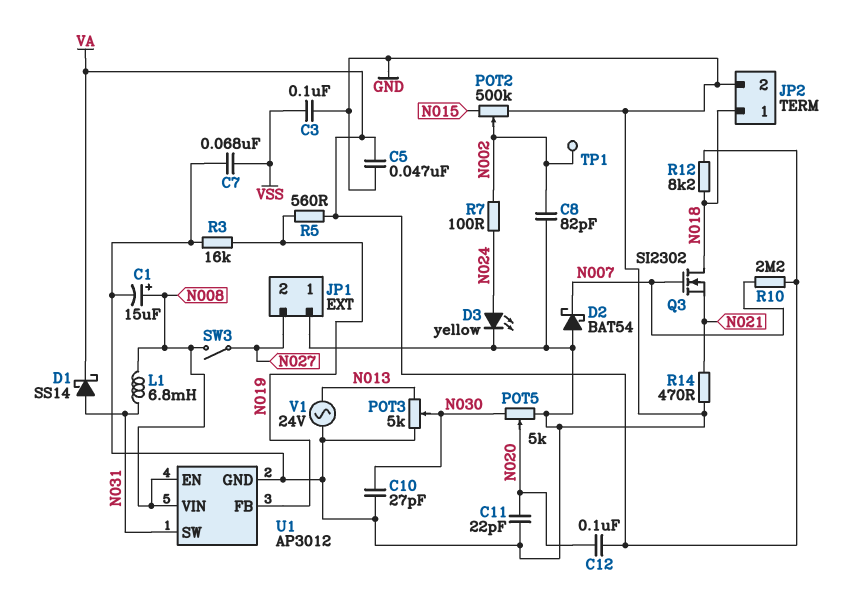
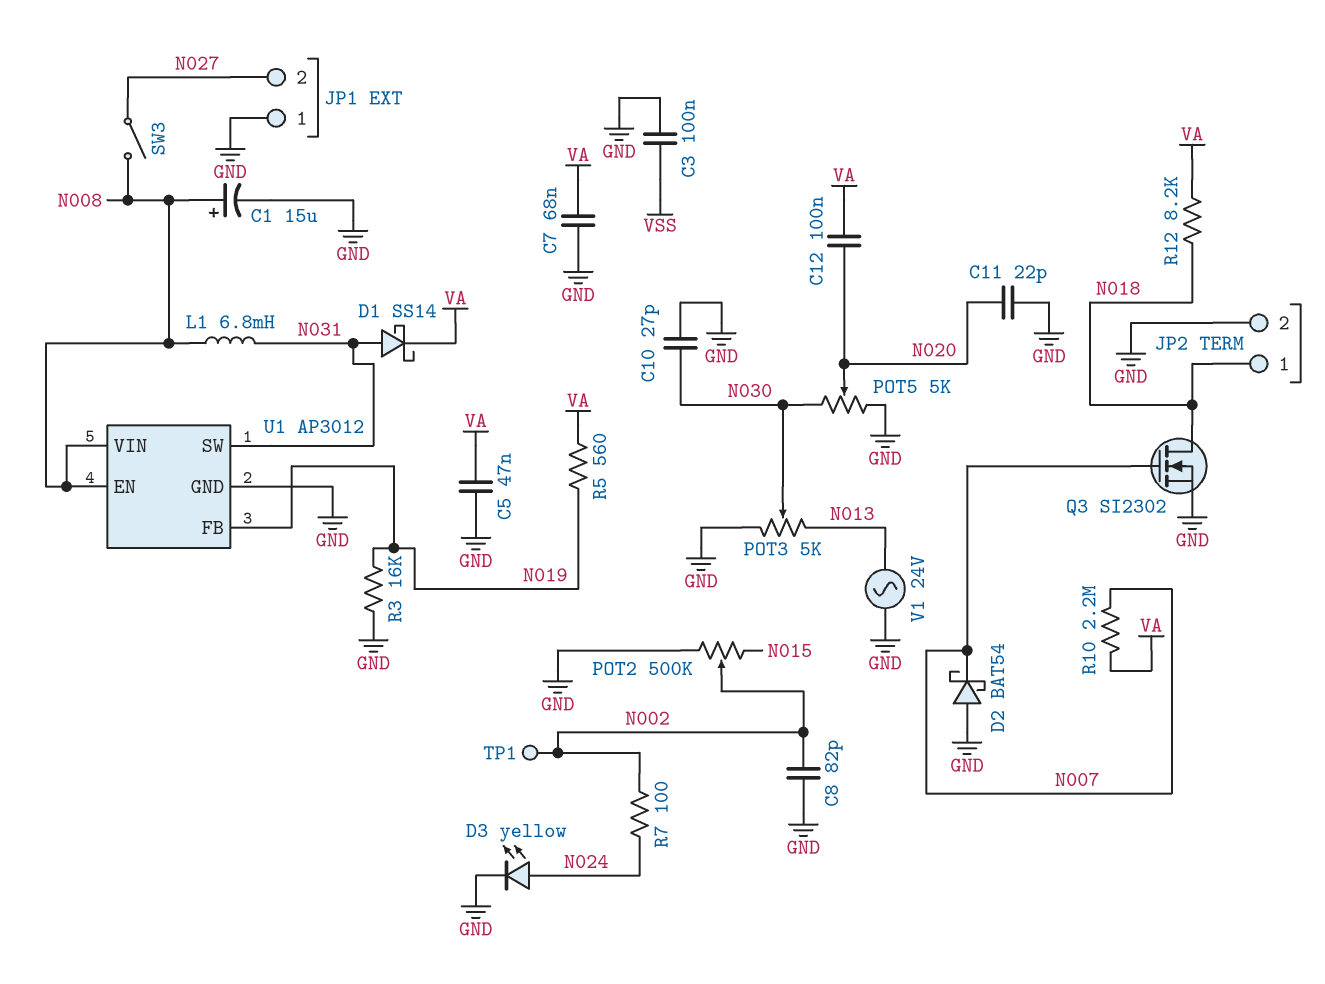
C7: 68nF (GND, VSS) -> 68nF (GND, VA)
Q3: NMOS SI2302 (G N007, D N018, S N021) -> NMOS SI2302 (G N007, D N018, S GND)
R14: 470 (GND, N021) -> none

